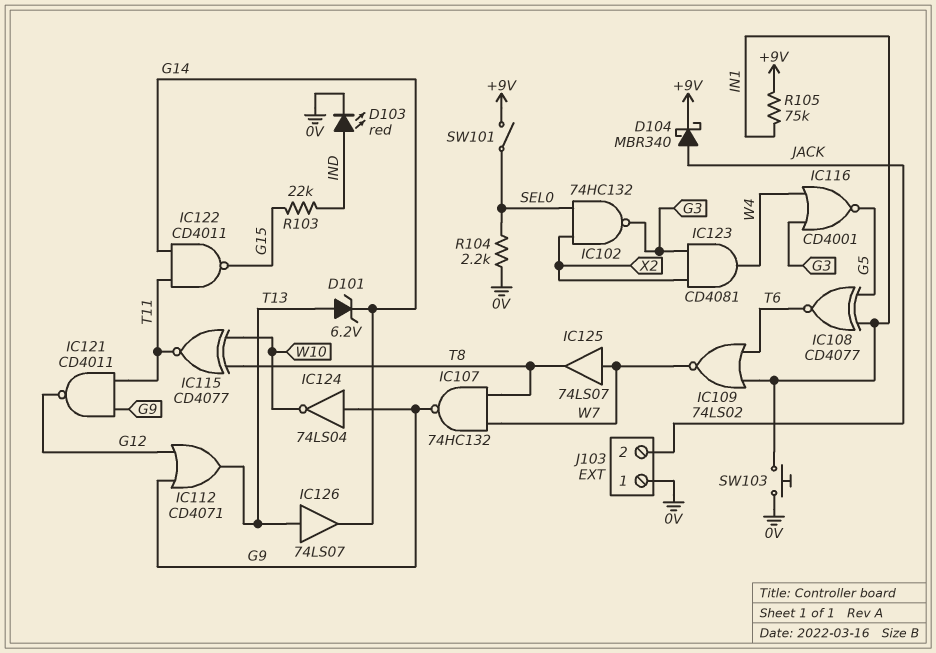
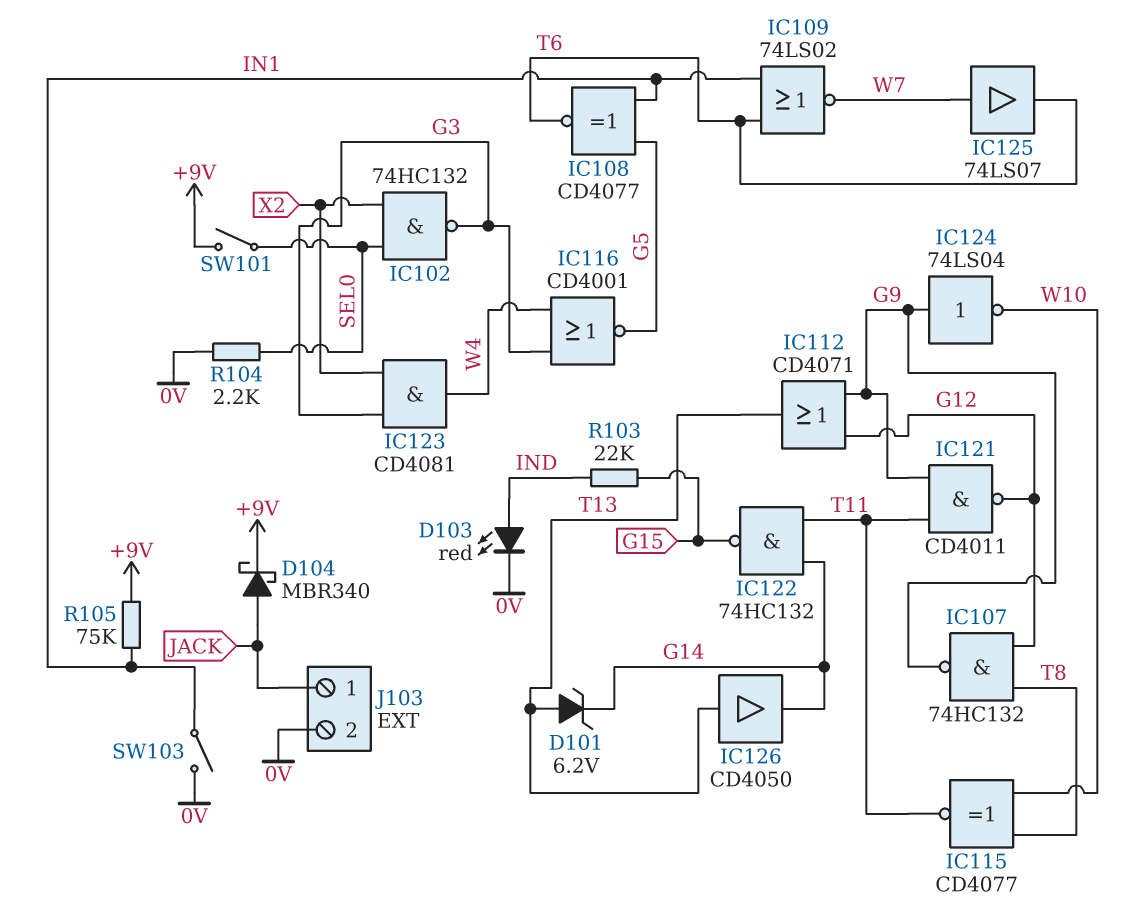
IC107: NAND 74HC132 (in T8, in W7, out G9) -> NAND 74HC132 (in G12, in T8, out G9)
IC122: NAND CD4011 (in G14, in T11, out G15) -> NAND 74HC132 (in G14, in T11, out G15)
IC125: buffer 74LS07 (in W7, out T8) -> buffer 74LS07 (in W7, out T6)
IC126: buffer 74LS07 (in T13, out G14) -> buffer CD4050 (in T13, out G14)
J103 pin 1: 0V -> JACK
J103 pin 2: JACK -> 0V
SW103: button (0V, IN1) -> switch (0V, IN1)

